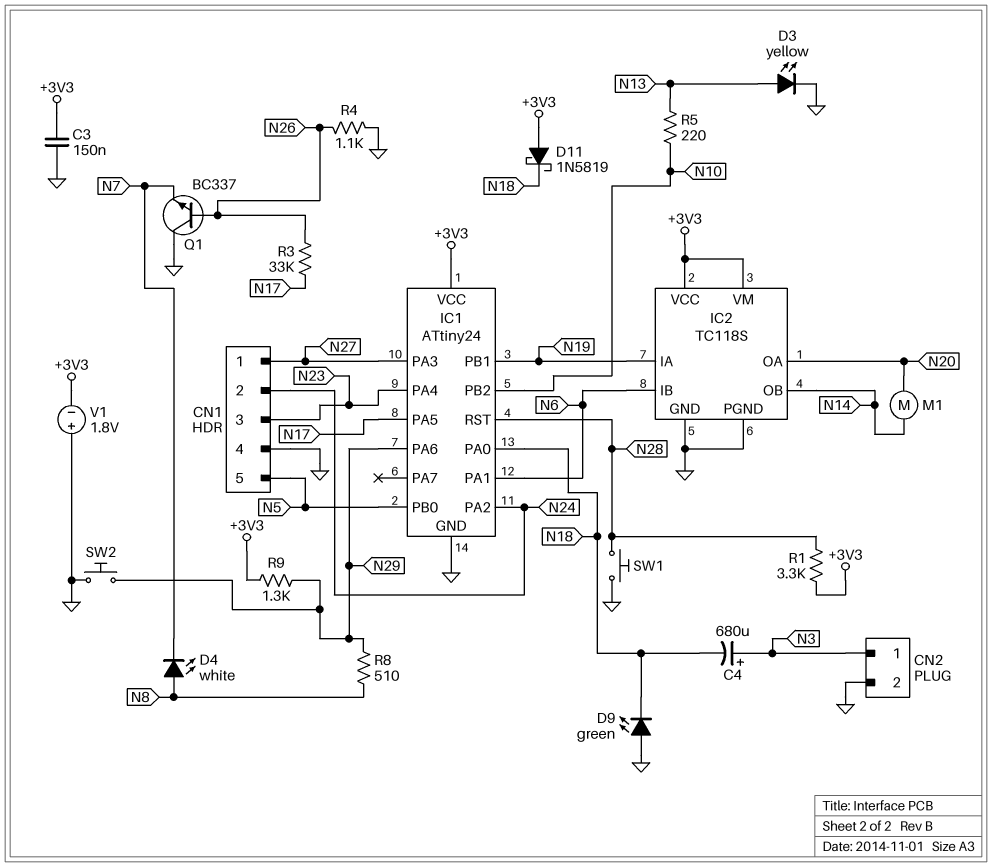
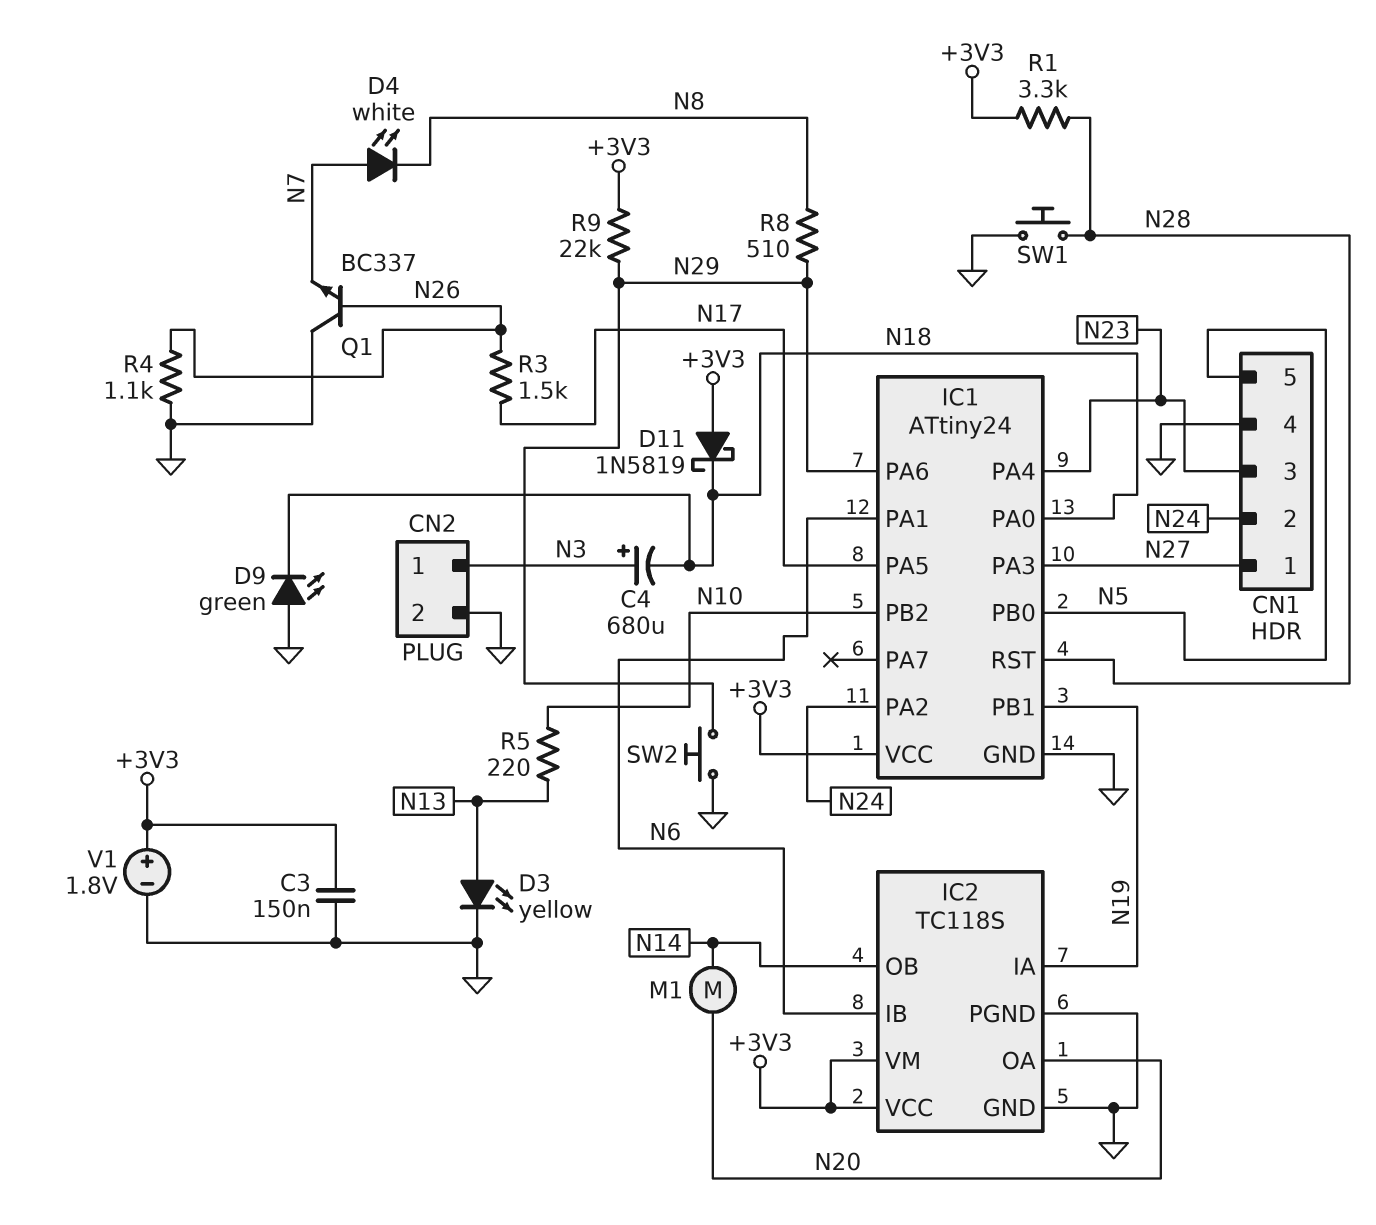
D4: LED white (A N8, K N7) -> LED white (A N7, K N8)
R3: 33k (N17, N26) -> 1.5k (N17, N26)
R9: 1.3k (+3V3, N29) -> 22k (+3V3, N29)
V1: 1.8V (plus GND, minus +3V3) -> 1.8V (plus +3V3, minus GND)

